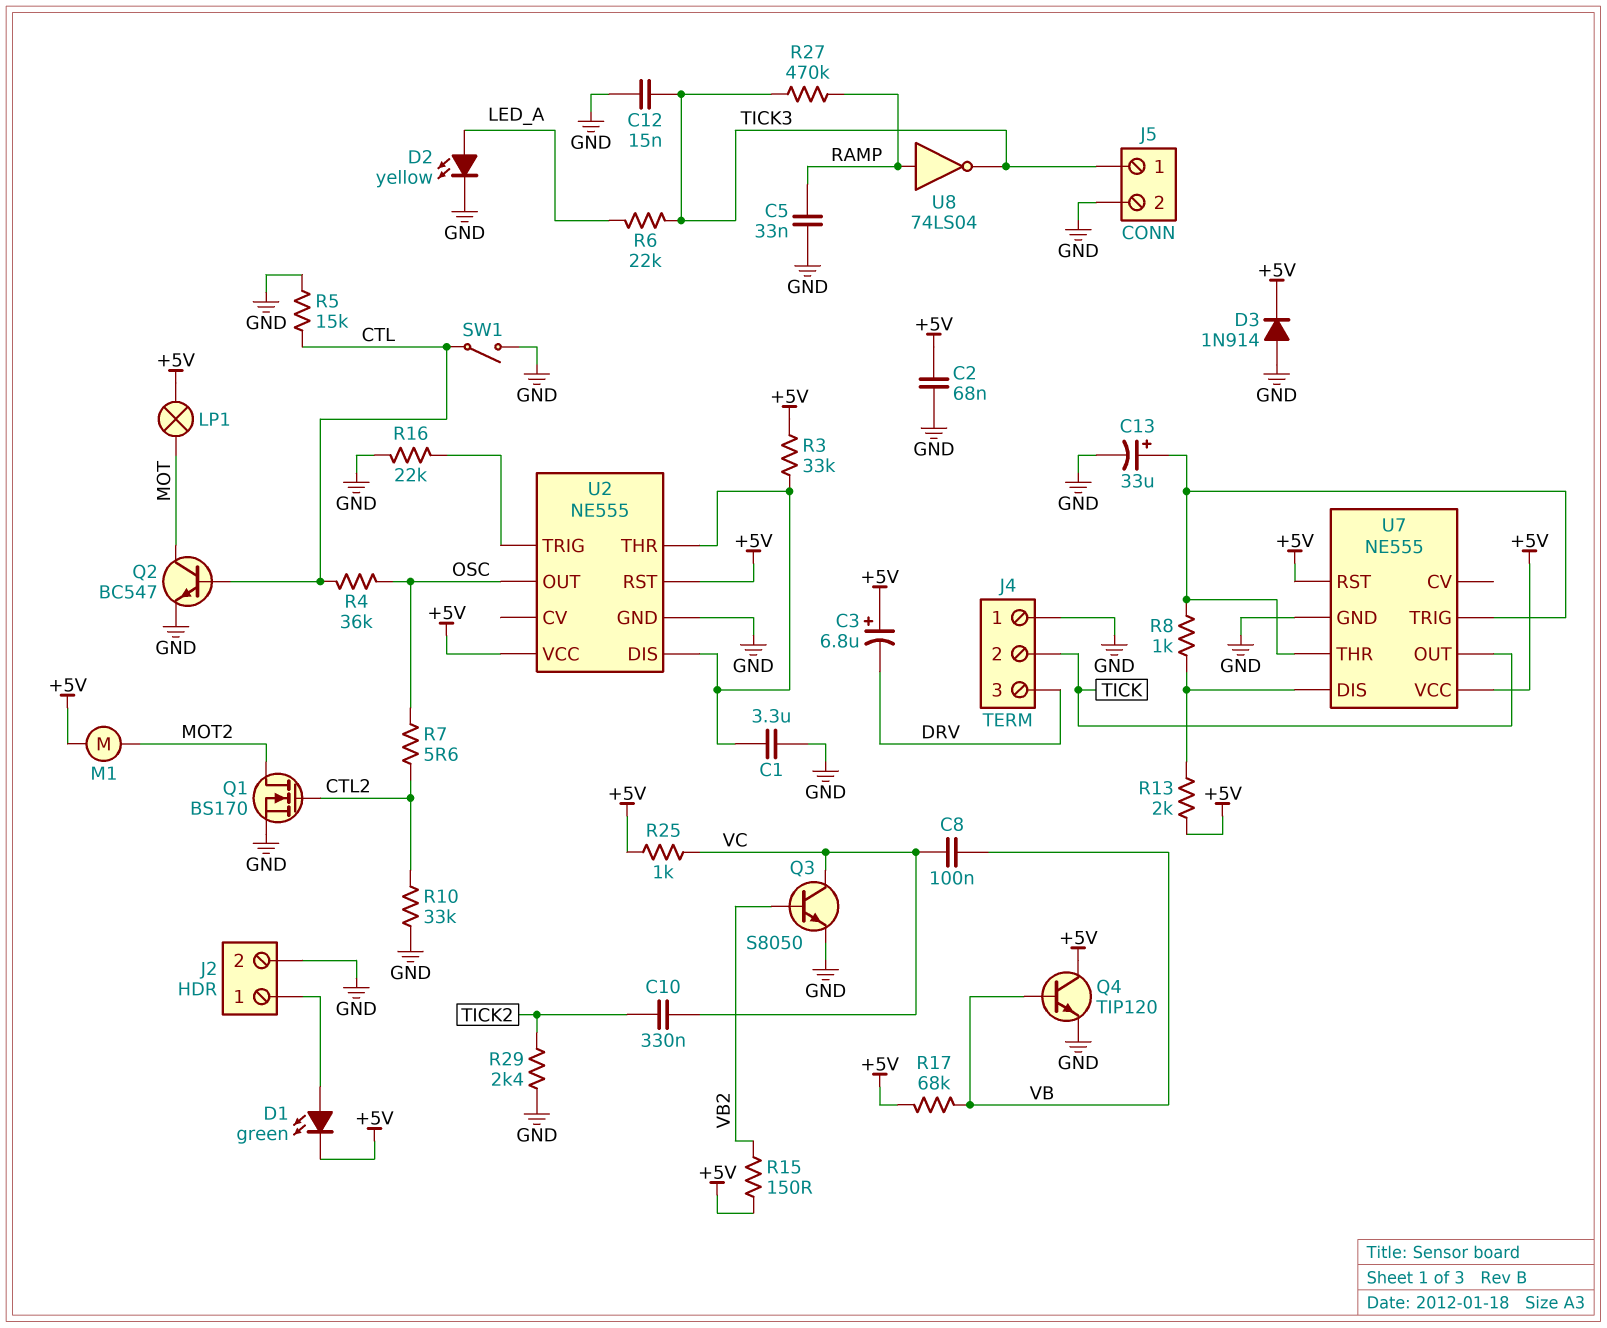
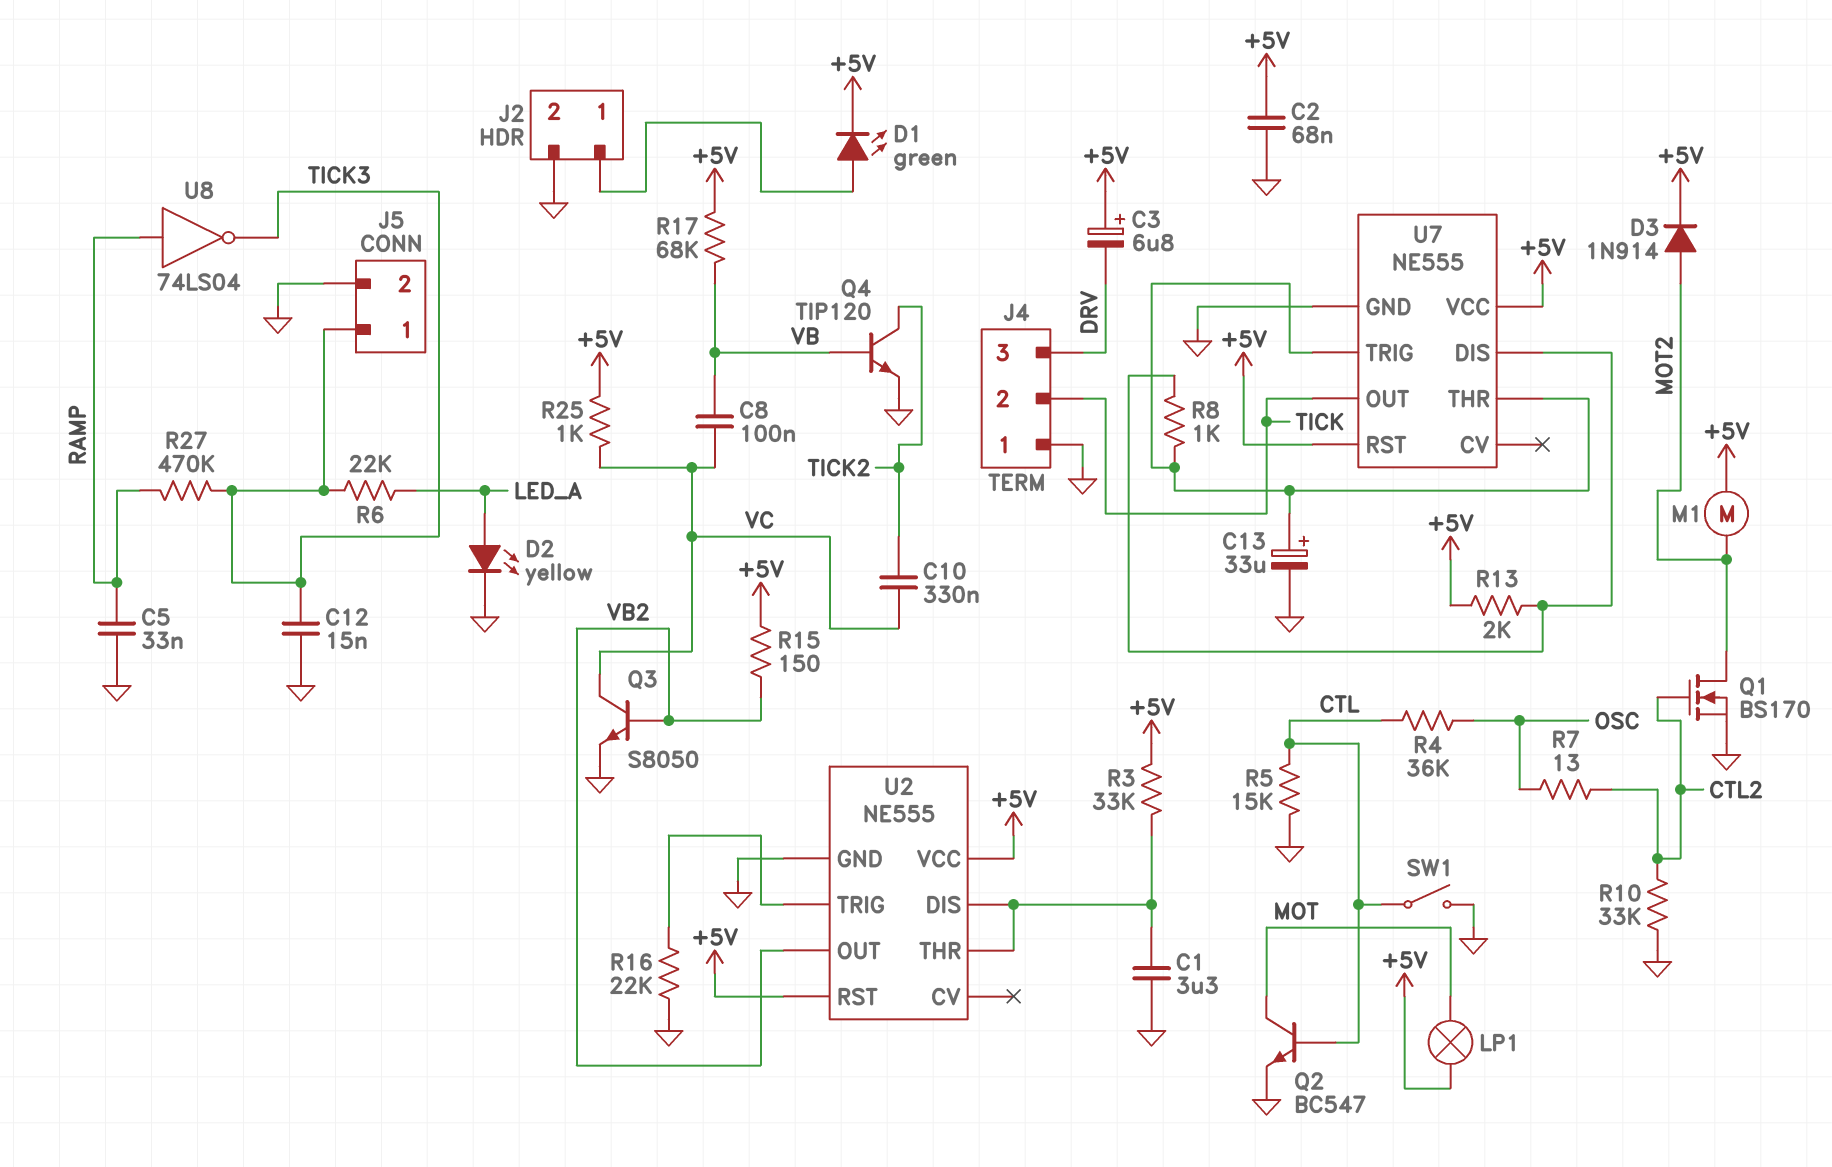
D3: diode 1N914 (A GND, K +5V) -> diode 1N914 (A MOT2, K +5V)
Q4: NPN TIP120 (B VB, C +5V, E GND) -> NPN TIP120 (B VB, C TICK2, E GND)
R7: 5.6 (CTL2, OSC) -> 13 (CTL2, OSC)
R29: 2.4k (GND, TICK2) -> none
U2 pin OUT: OSC -> VB2

